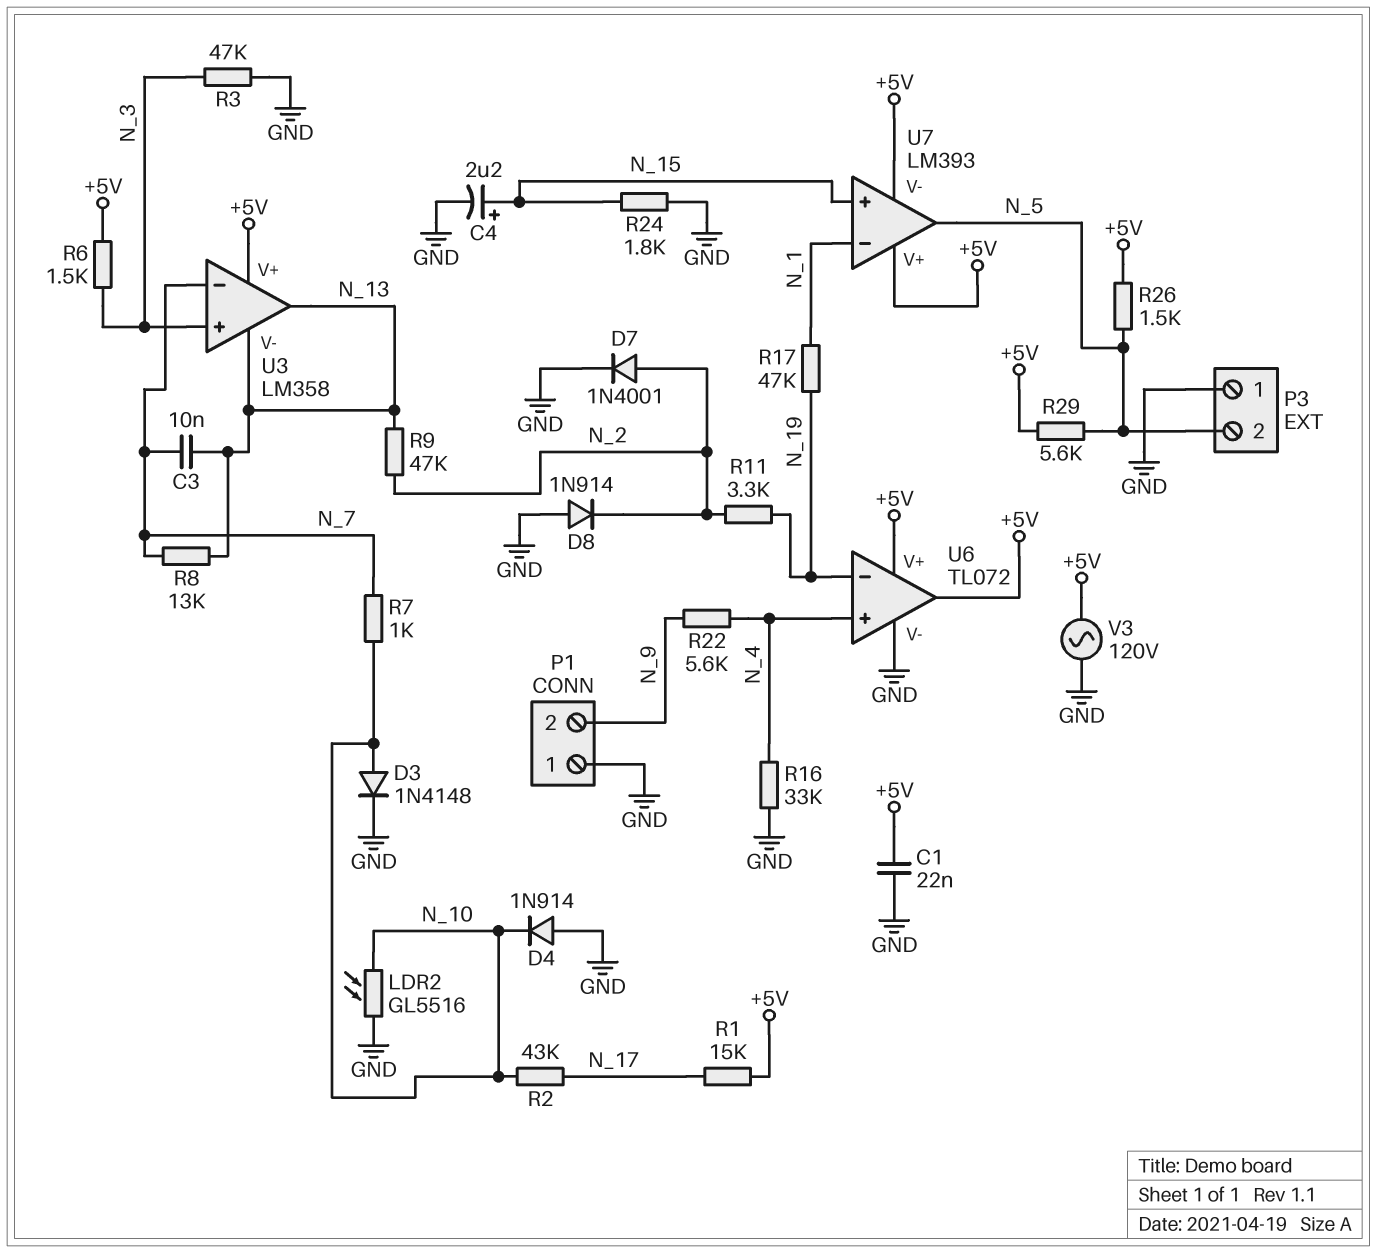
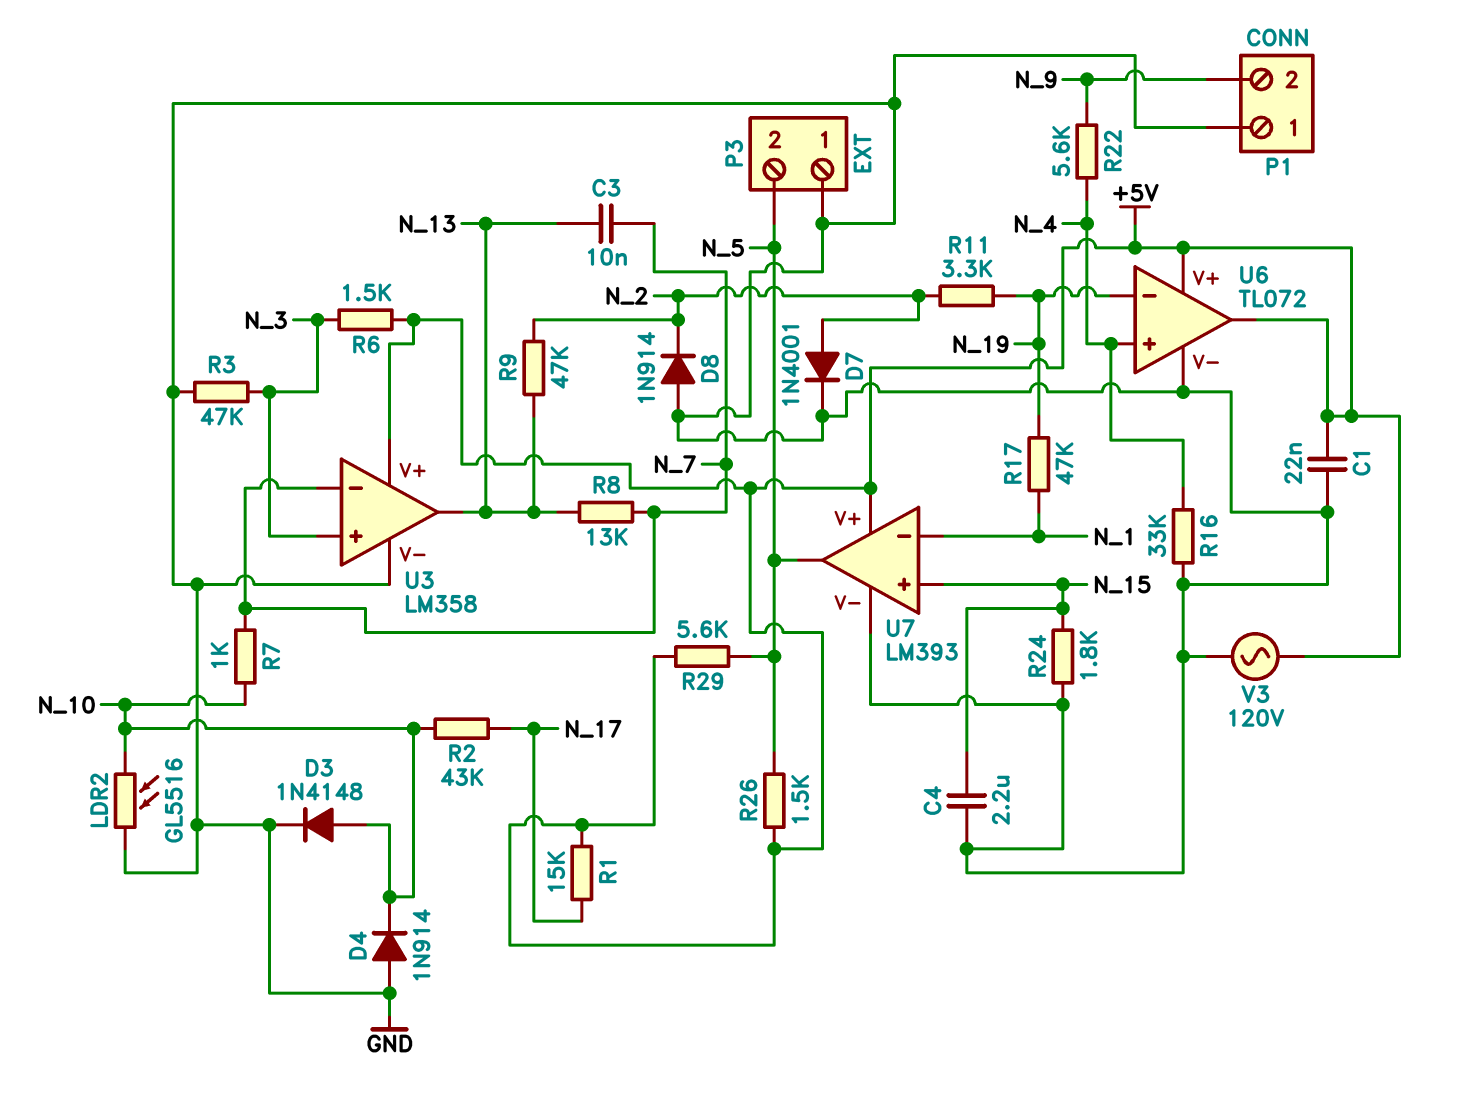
C4: 2.2uF (plus N_15, minus GND) -> 2.2uF (GND, N_15)
U3 pin V-: N_13 -> GND
U7 pin V-: +5V -> GND

